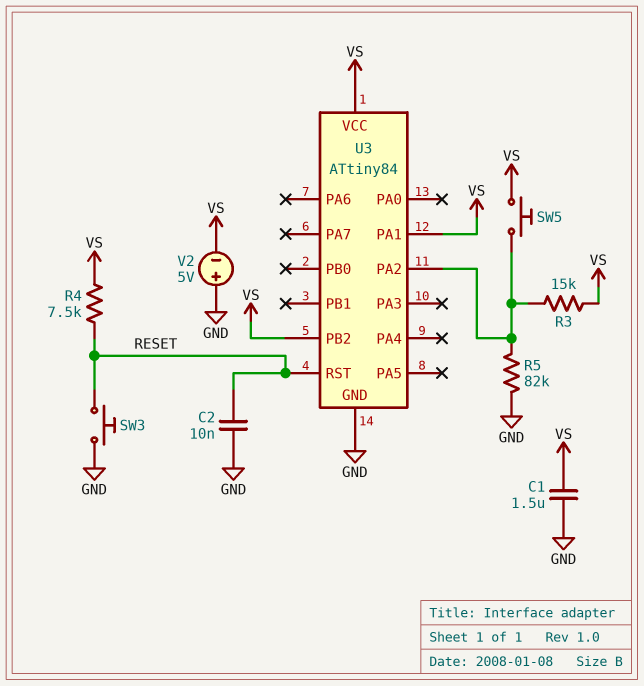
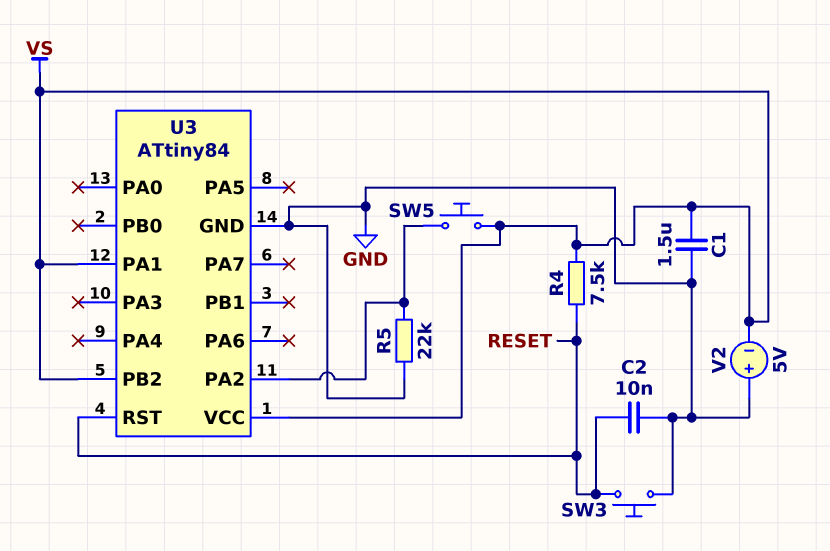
R3: 15k (U3/PA2, VS) -> none
R5: 82k (GND, U3/PA2) -> 22k (GND, U3/PA2)

